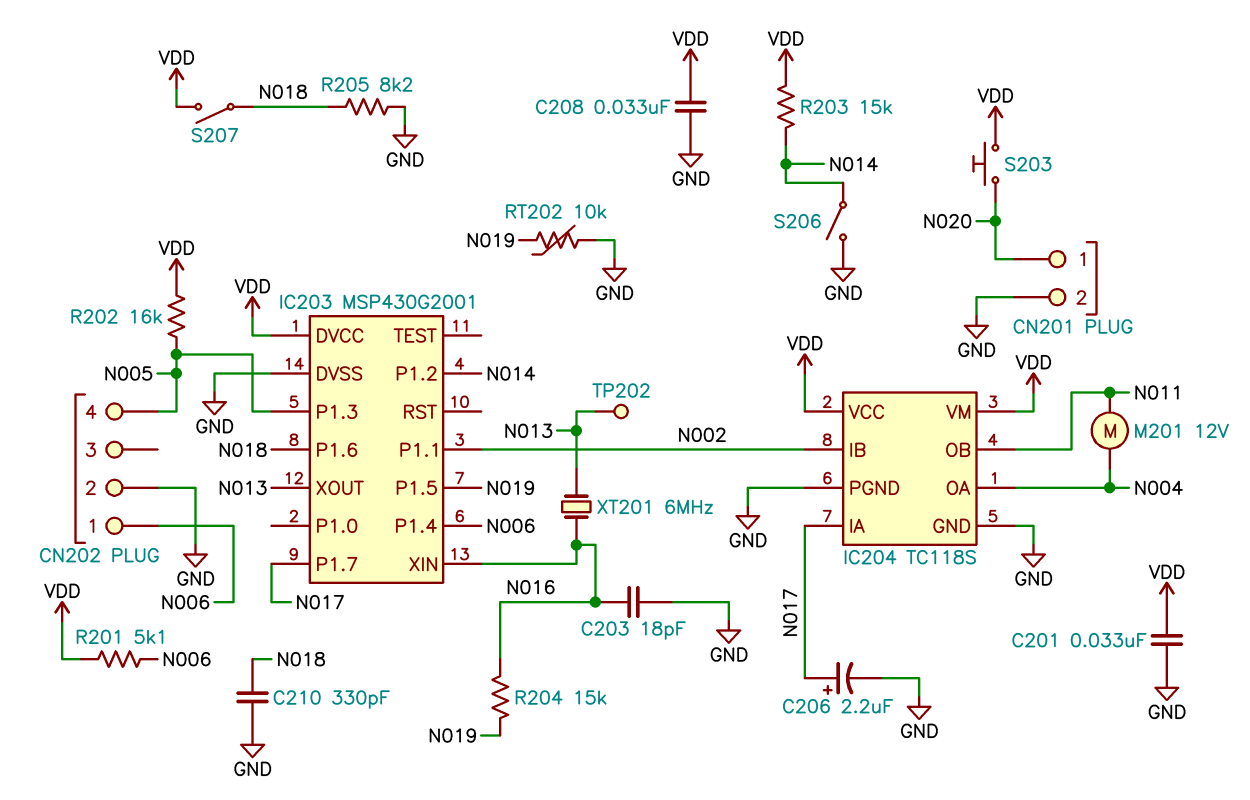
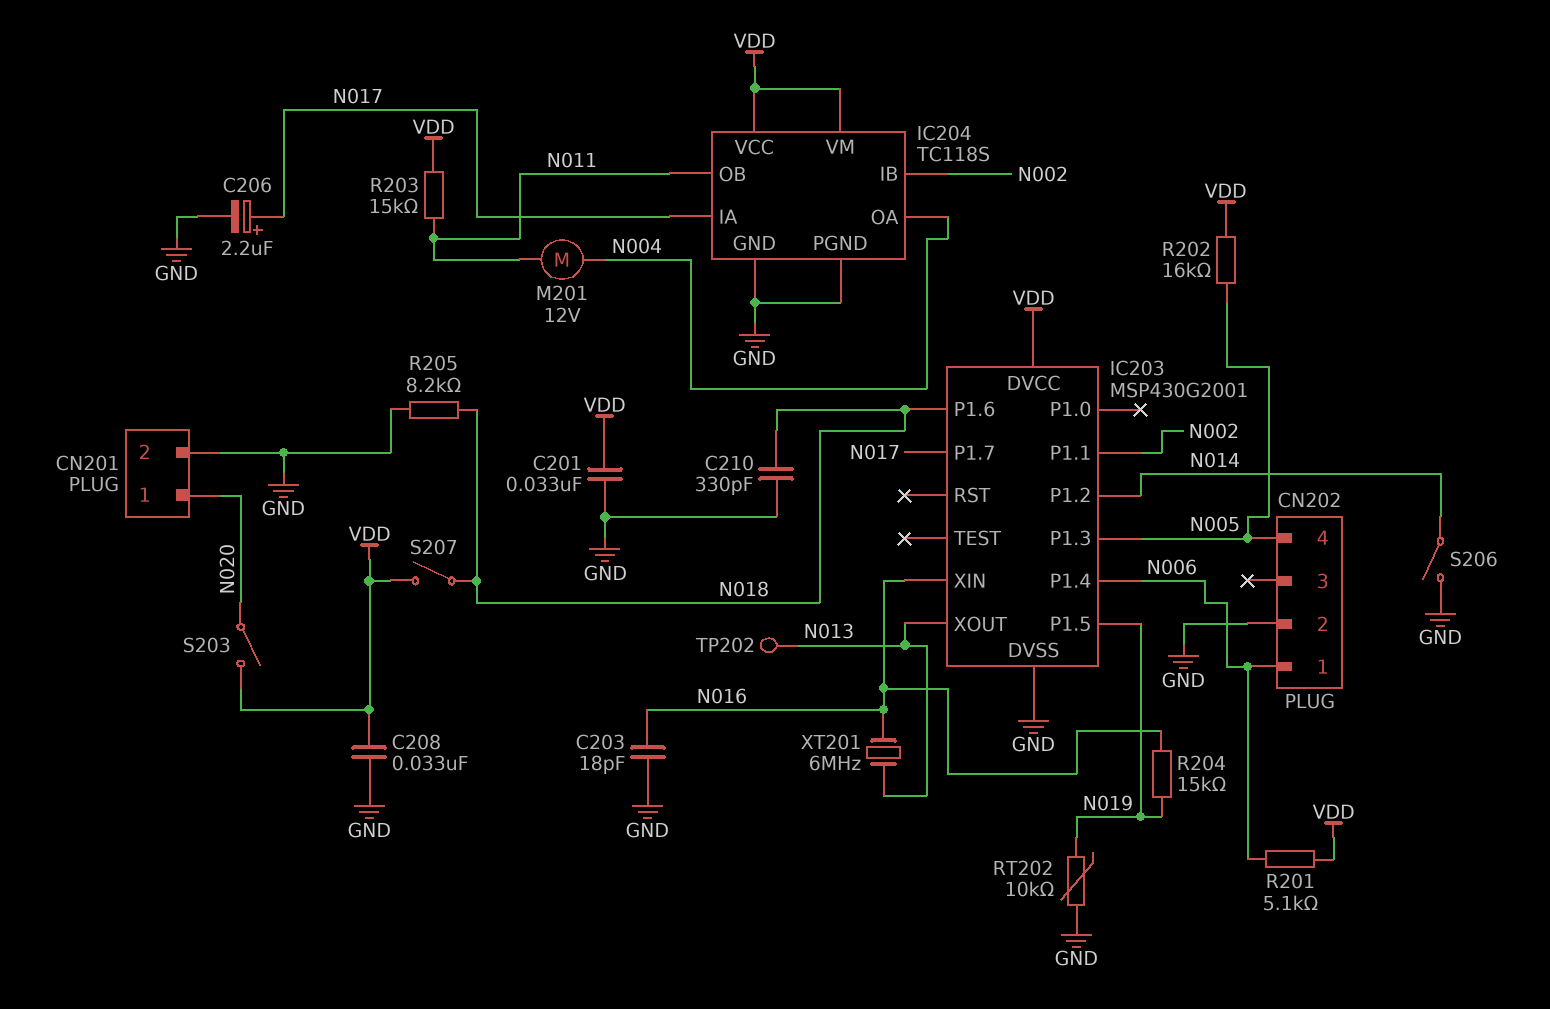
R203: 15k (N014, VDD) -> 15k (N011, VDD)
S203: button (N020, VDD) -> switch (N020, VDD)

